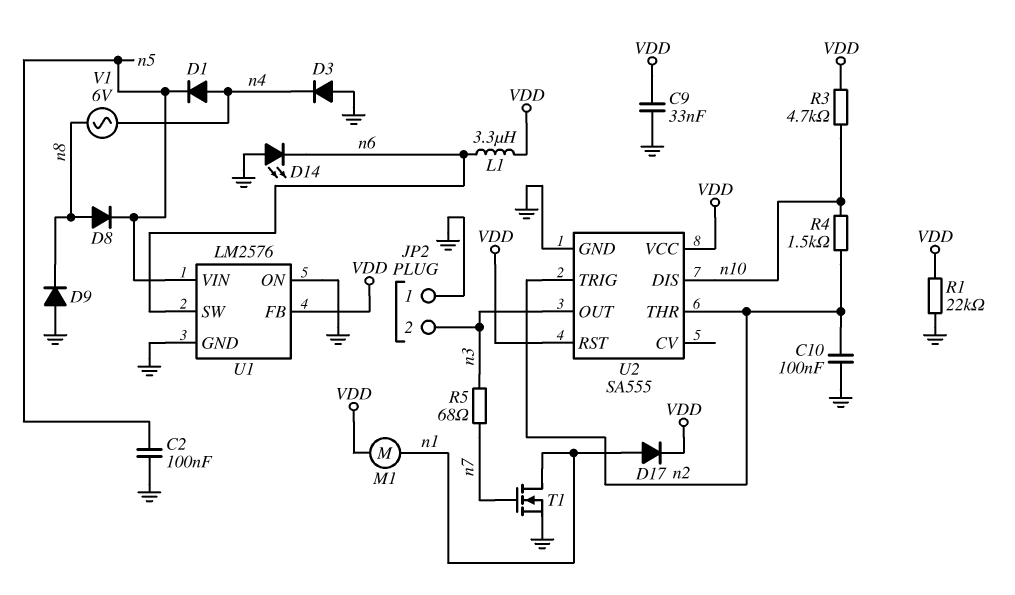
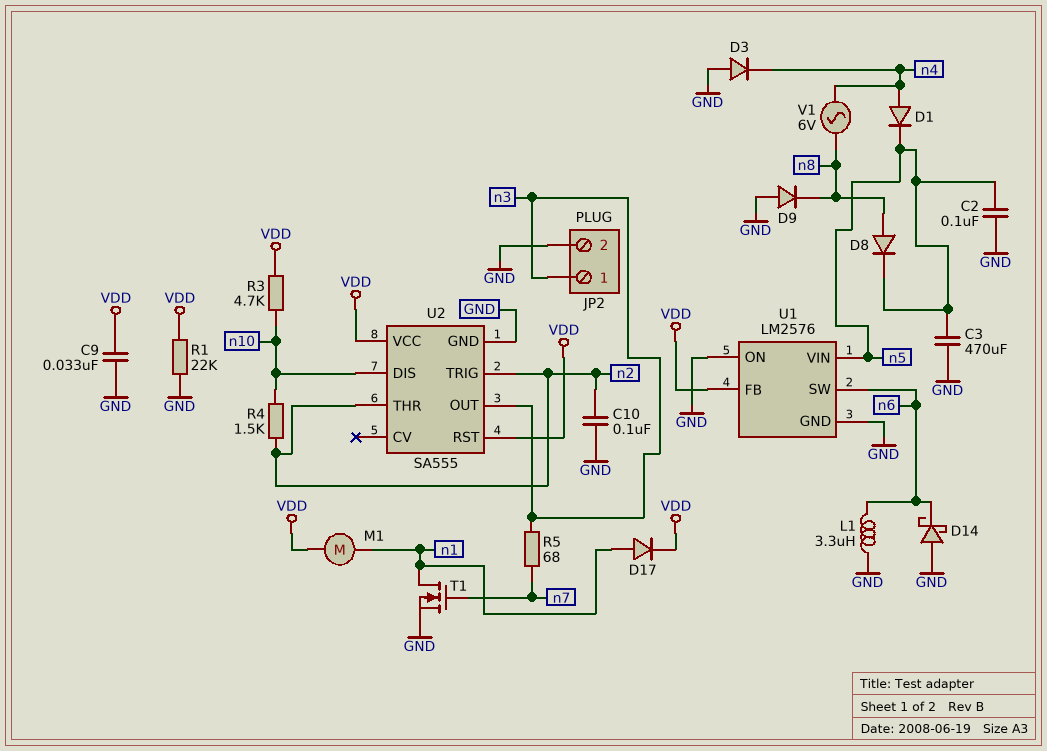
C3: none -> 470uF (GND, n5)
D14: LED (A GND, K n6) -> schottky (A GND, K n6)
JP2 pin 1: GND -> n3
JP2 pin 2: n3 -> GND
L1: 3.3uH (VDD, n6) -> 3.3uH (GND, n6)

